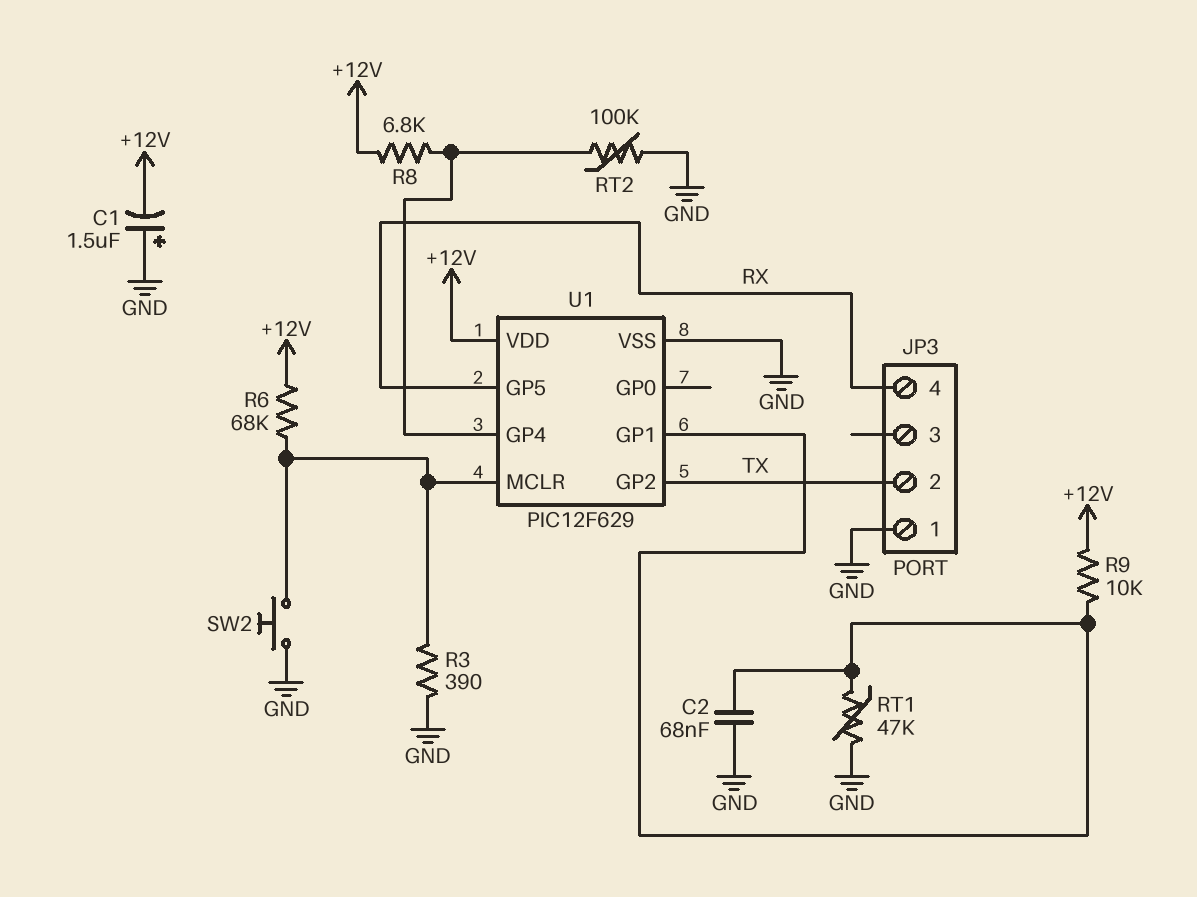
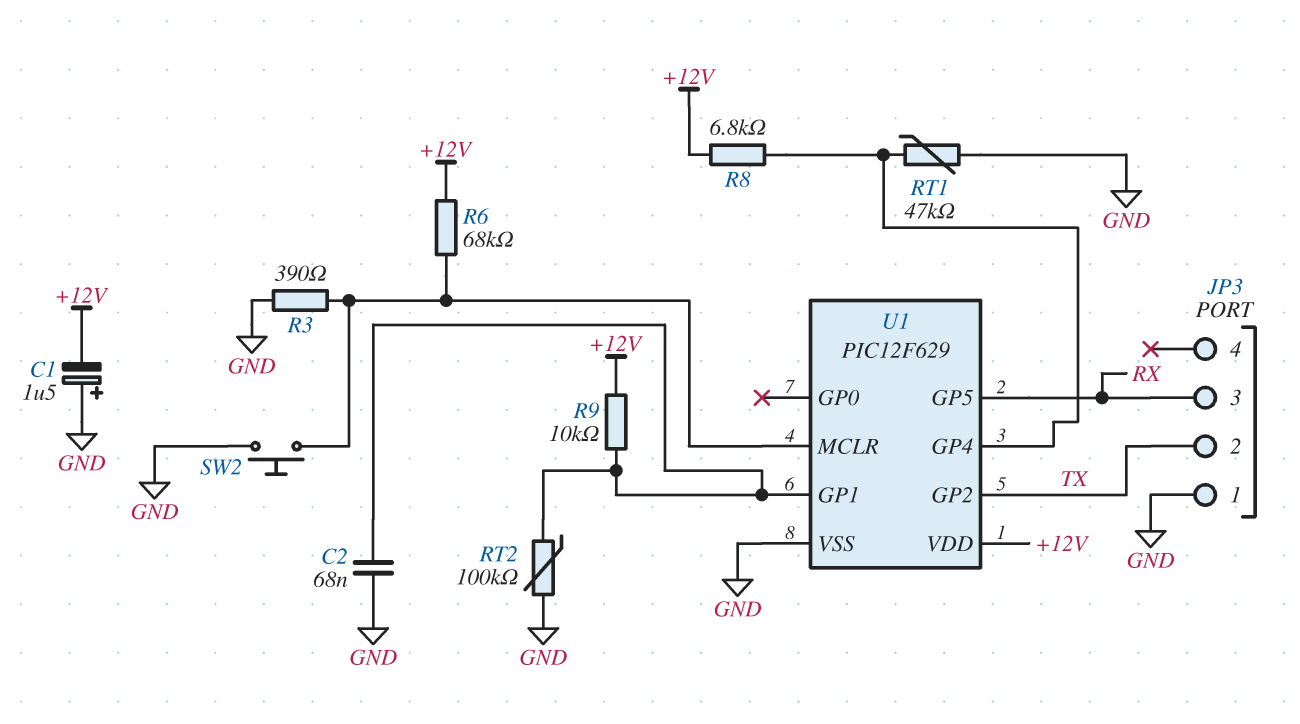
JP3 pin 3: none -> RX
JP3 pin 4: RX -> none
RT1: 47k (GND, U1/GP1) -> 47k (GND, U1/GP4)
RT2: 100k (GND, U1/GP4) -> 100k (GND, U1/GP1)

